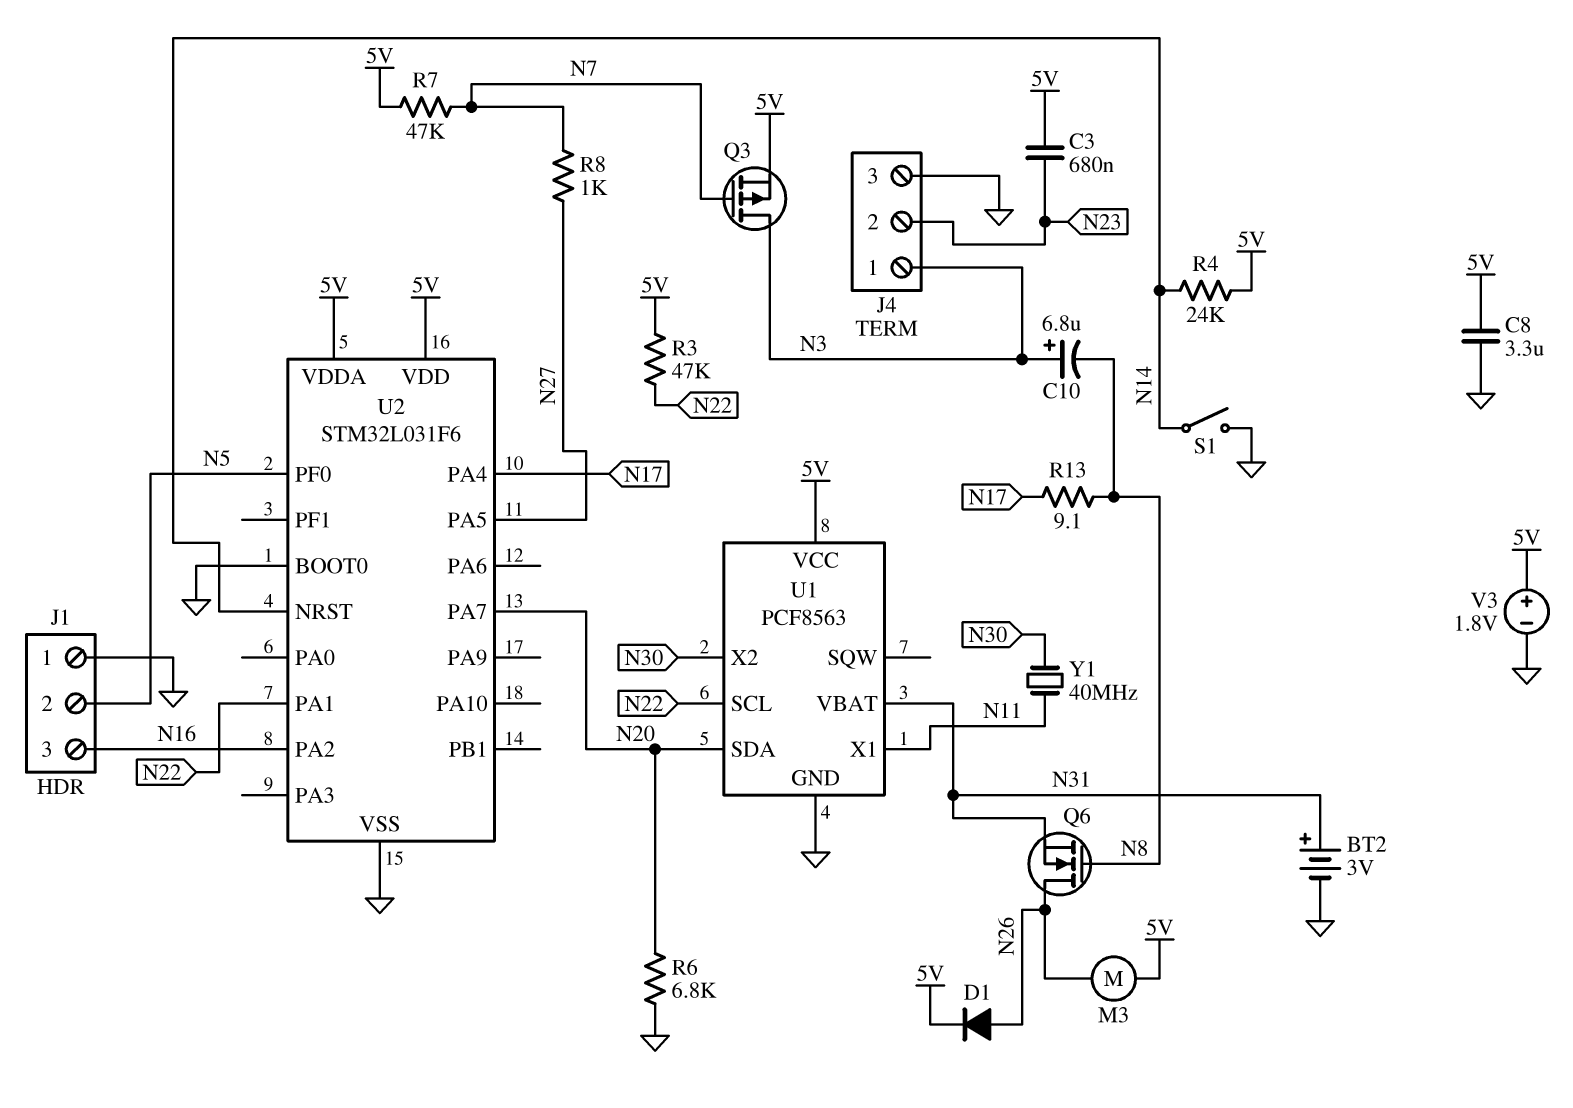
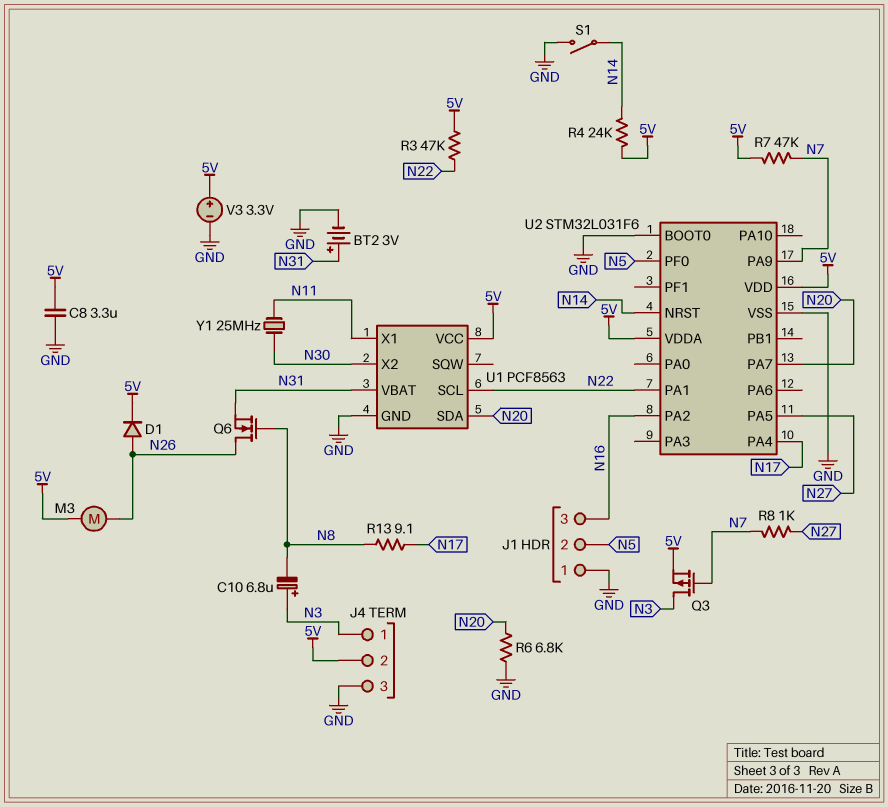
C3: 680nF (5V, N23) -> none
J4 pin 2: N23 -> 5V
U2 pin PA9: none -> N7
V3: 1.8V (plus 5V, minus GND) -> 3.3V (plus 5V, minus GND)
Y1: 40MHz (N11, N30) -> 25MHz (N11, N30)

